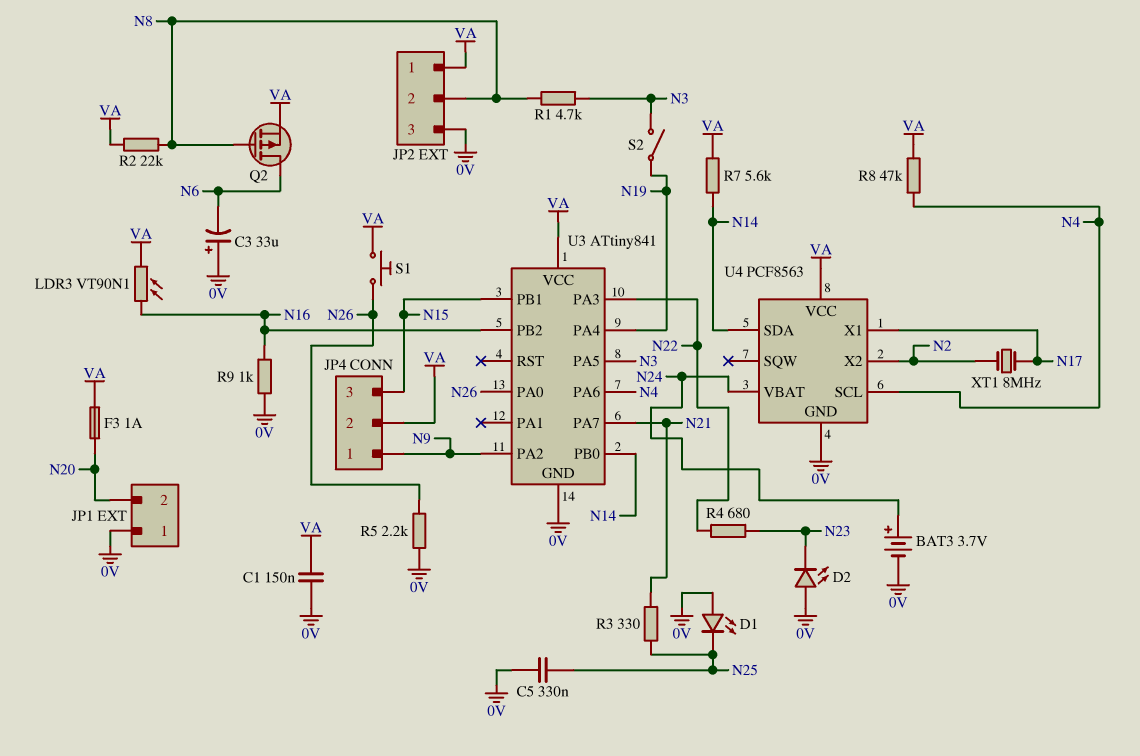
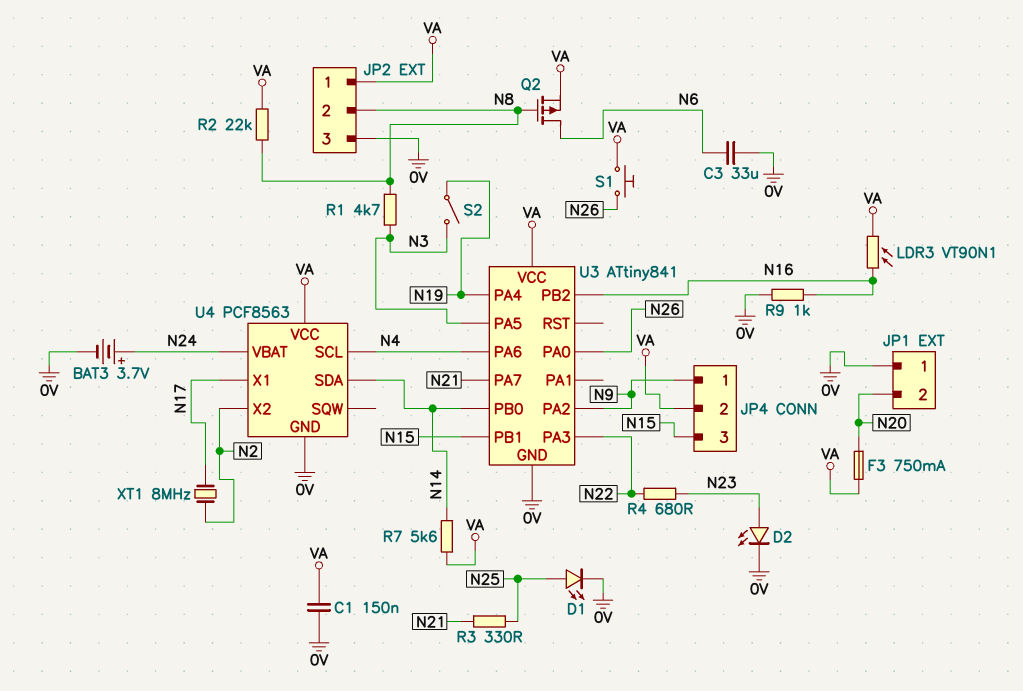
C3: 33uF (plus 0V, minus N6) -> 33uF (0V, N6)
C5: 330nF (0V, N25) -> none
D1: LED (A 0V, K N25) -> LED (A N25, K 0V)
D2: LED (A 0V, K N23) -> LED (A N23, K 0V)
F3: 1A (N20, VA) -> 750mA (N20, VA)
R5: 2.2k (0V, N26) -> none
R8: 47k (N4, VA) -> none

